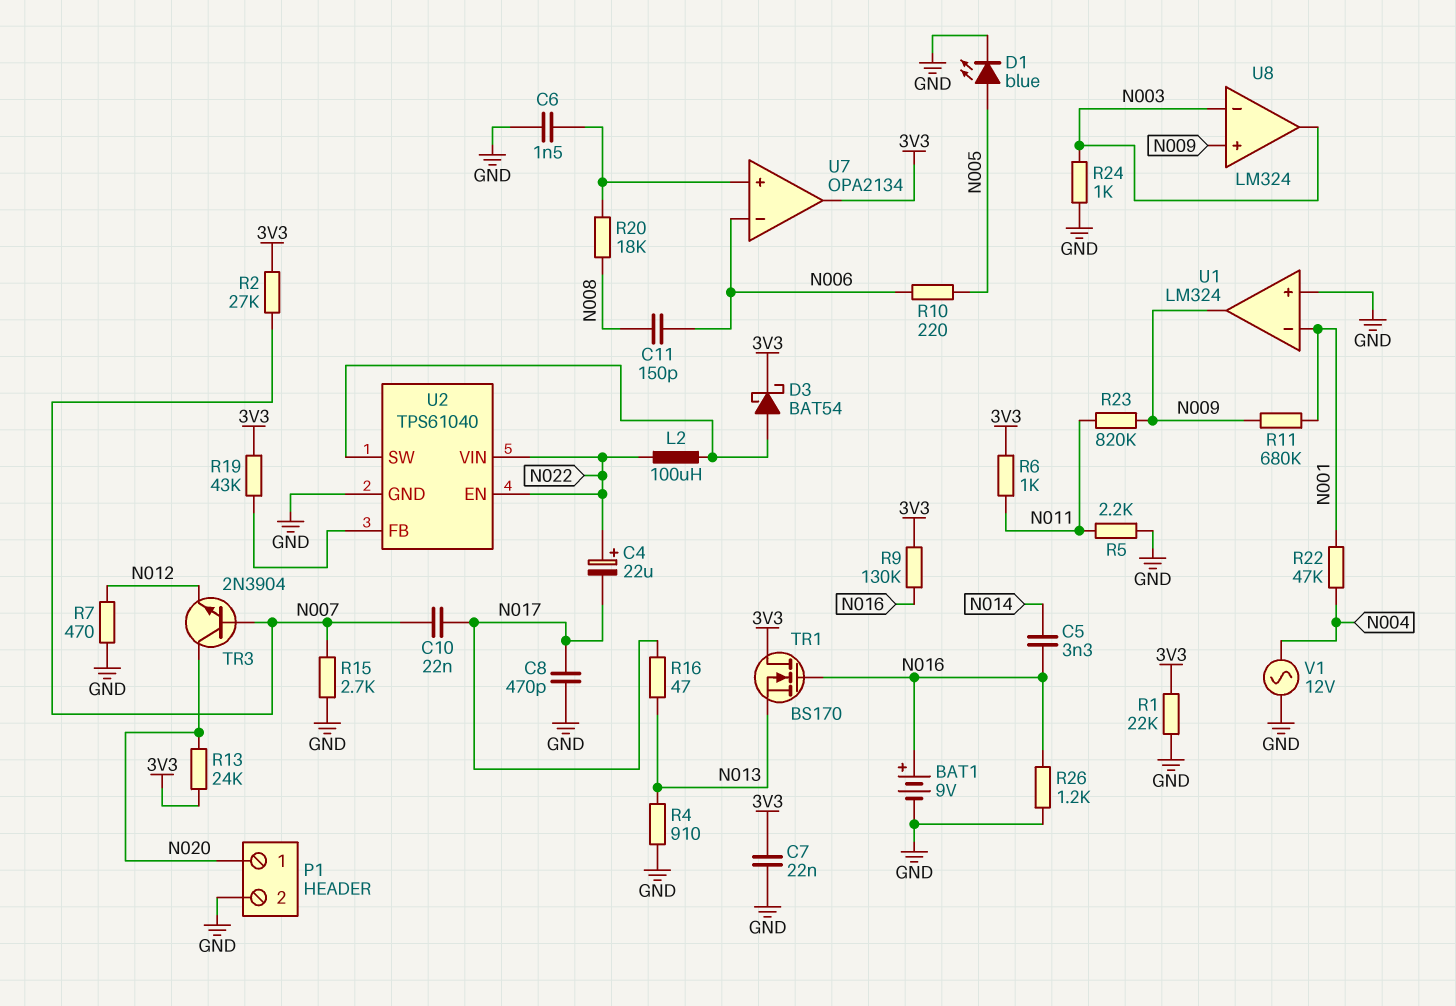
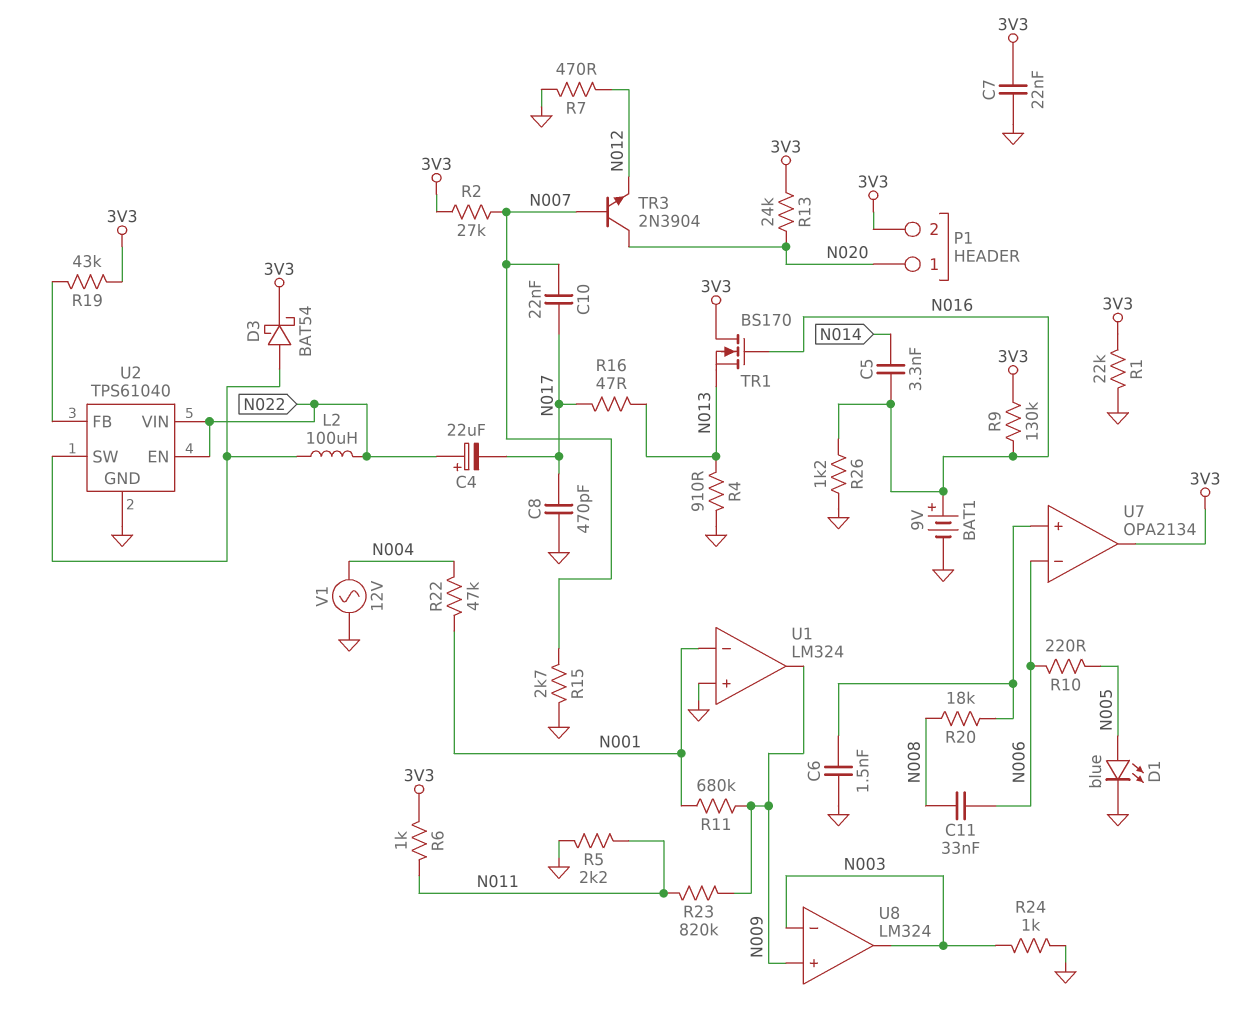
C11: 150pF (N006, N008) -> 33nF (N006, N008)
P1 pin 2: GND -> 3V3

